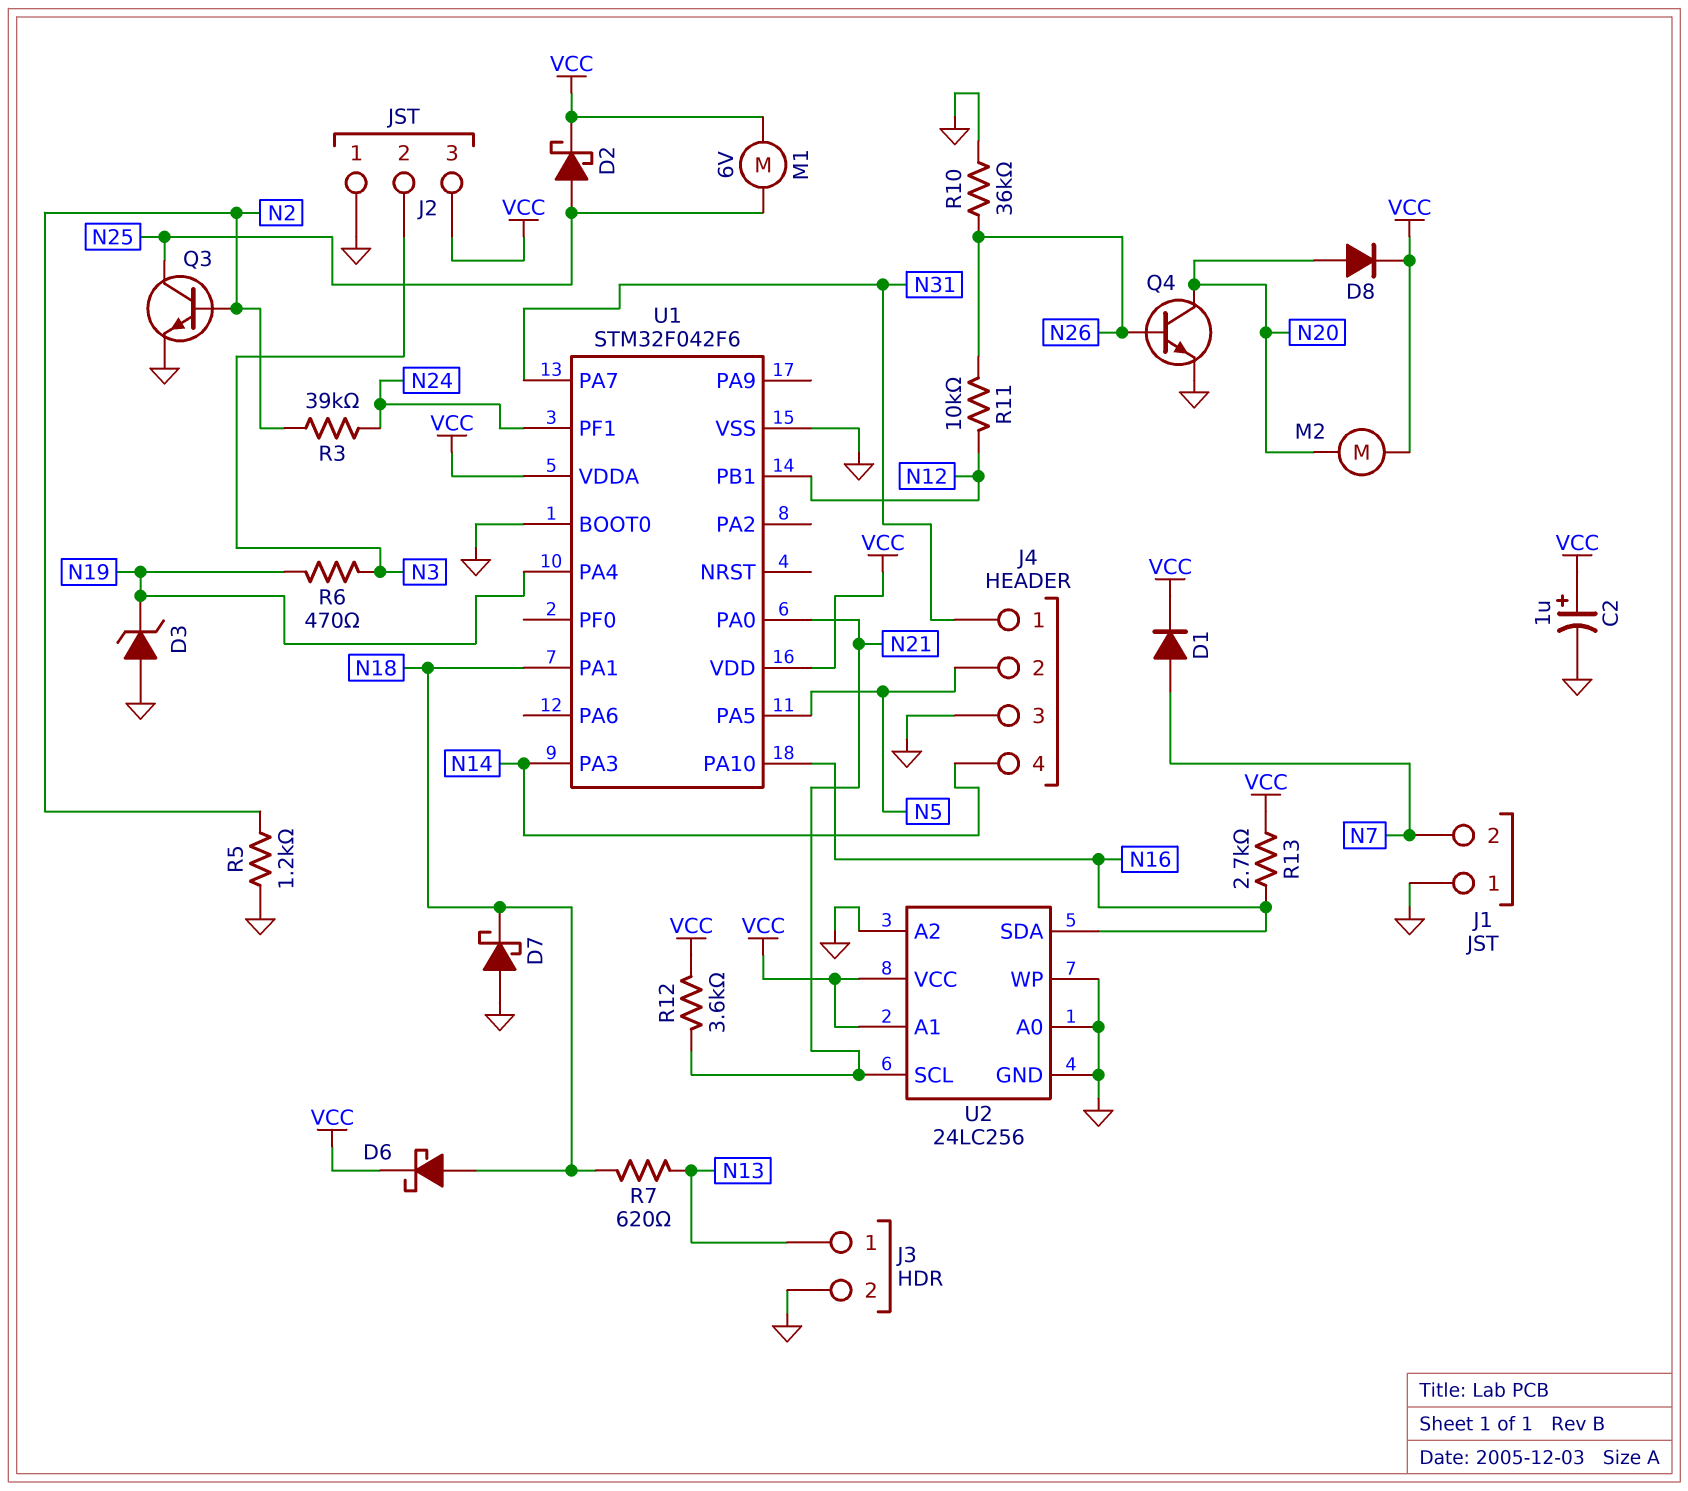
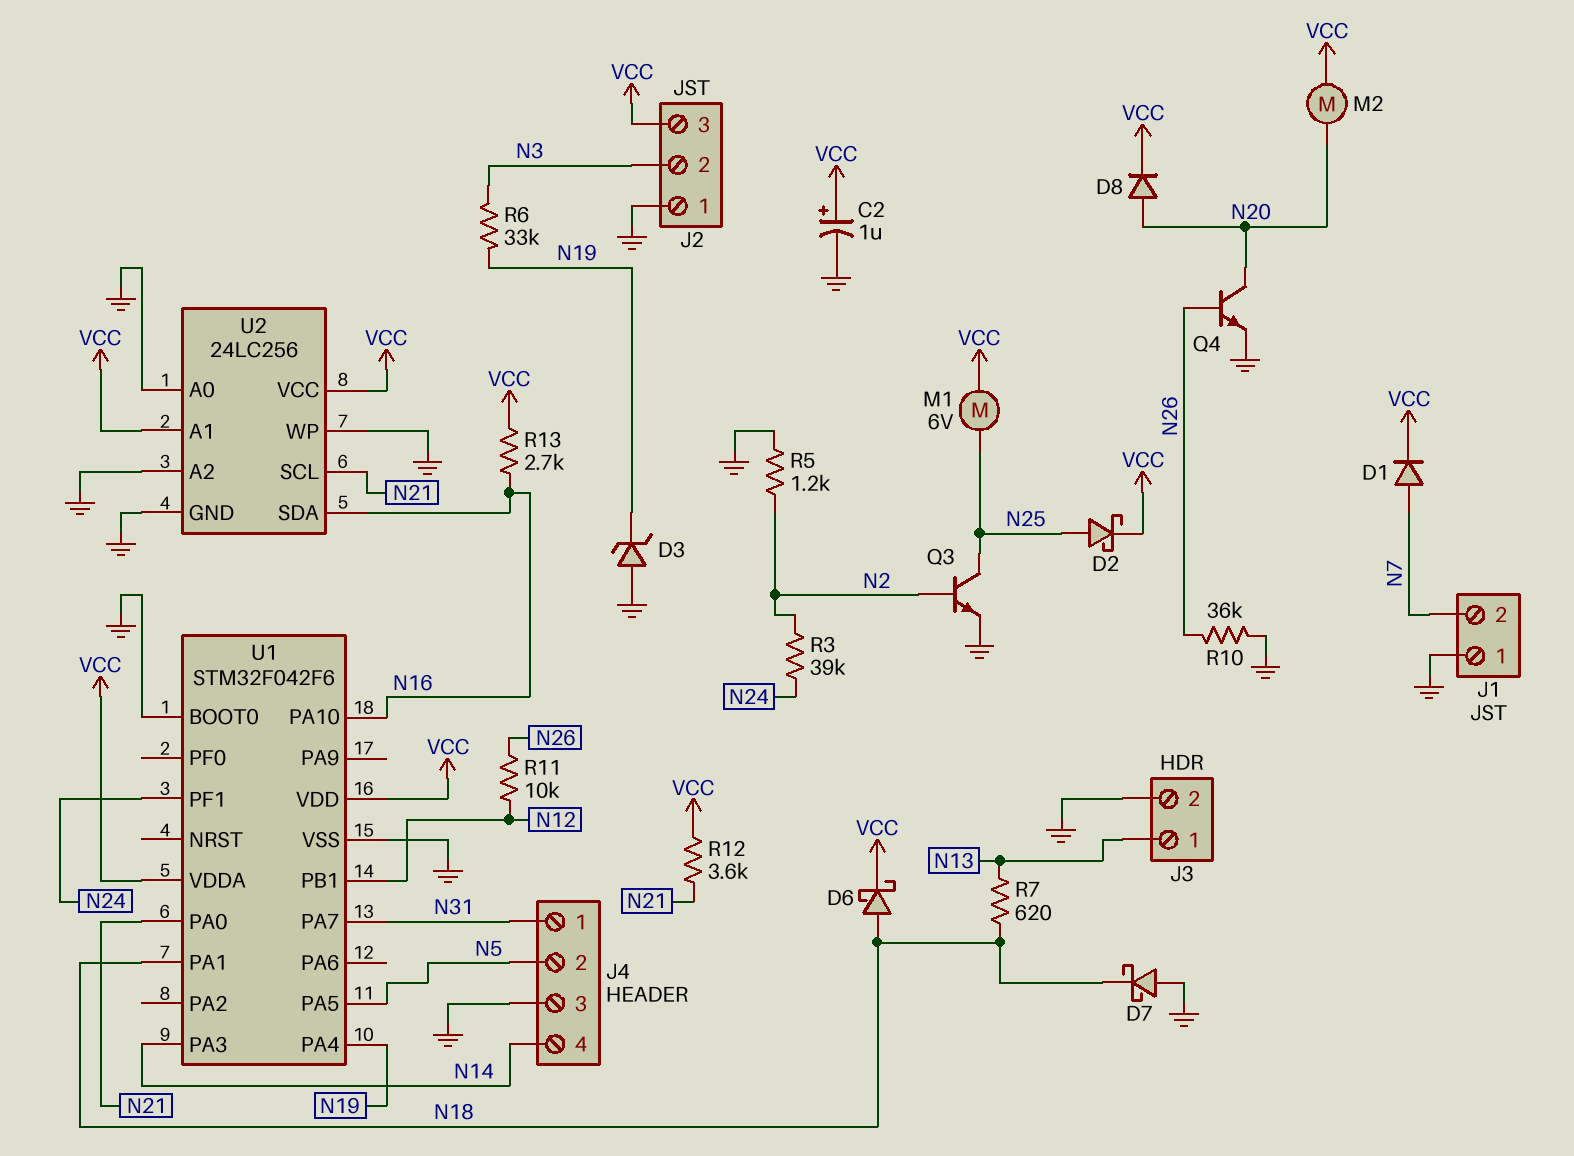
R6: 470 (N3, N19) -> 33k (N3, N19)

